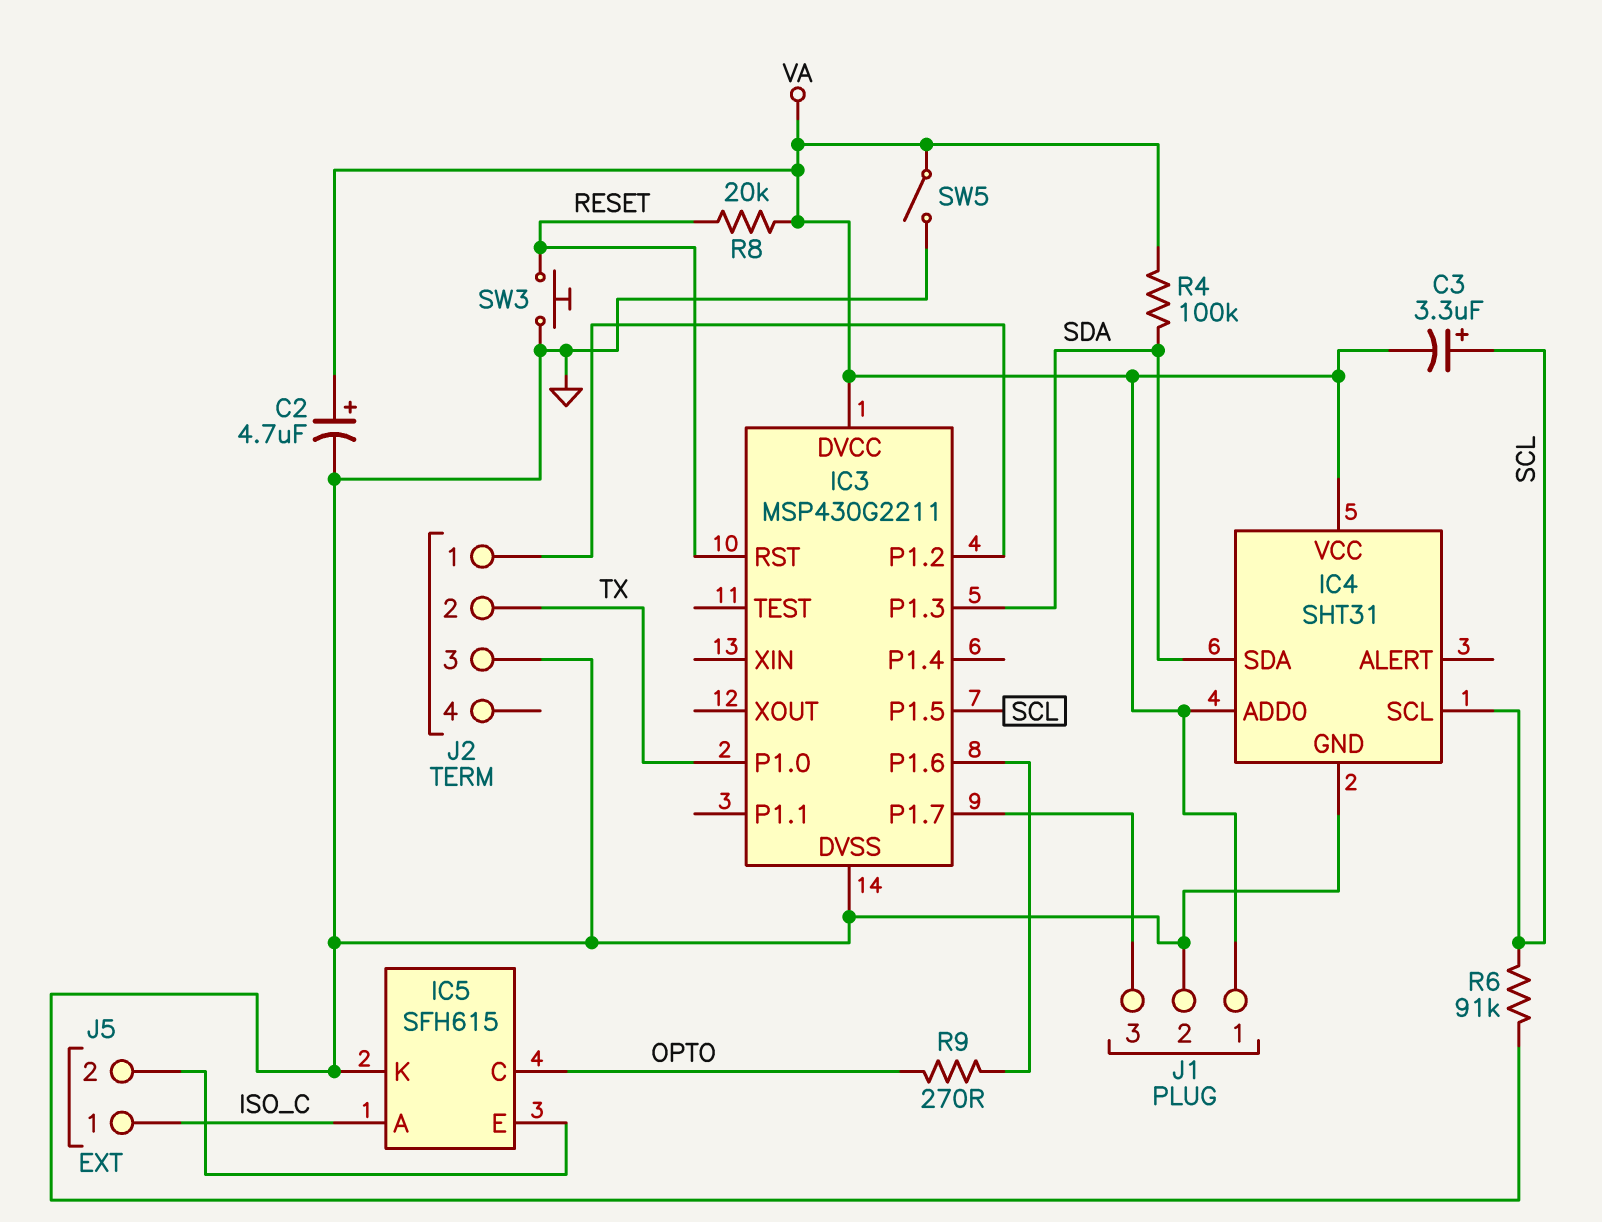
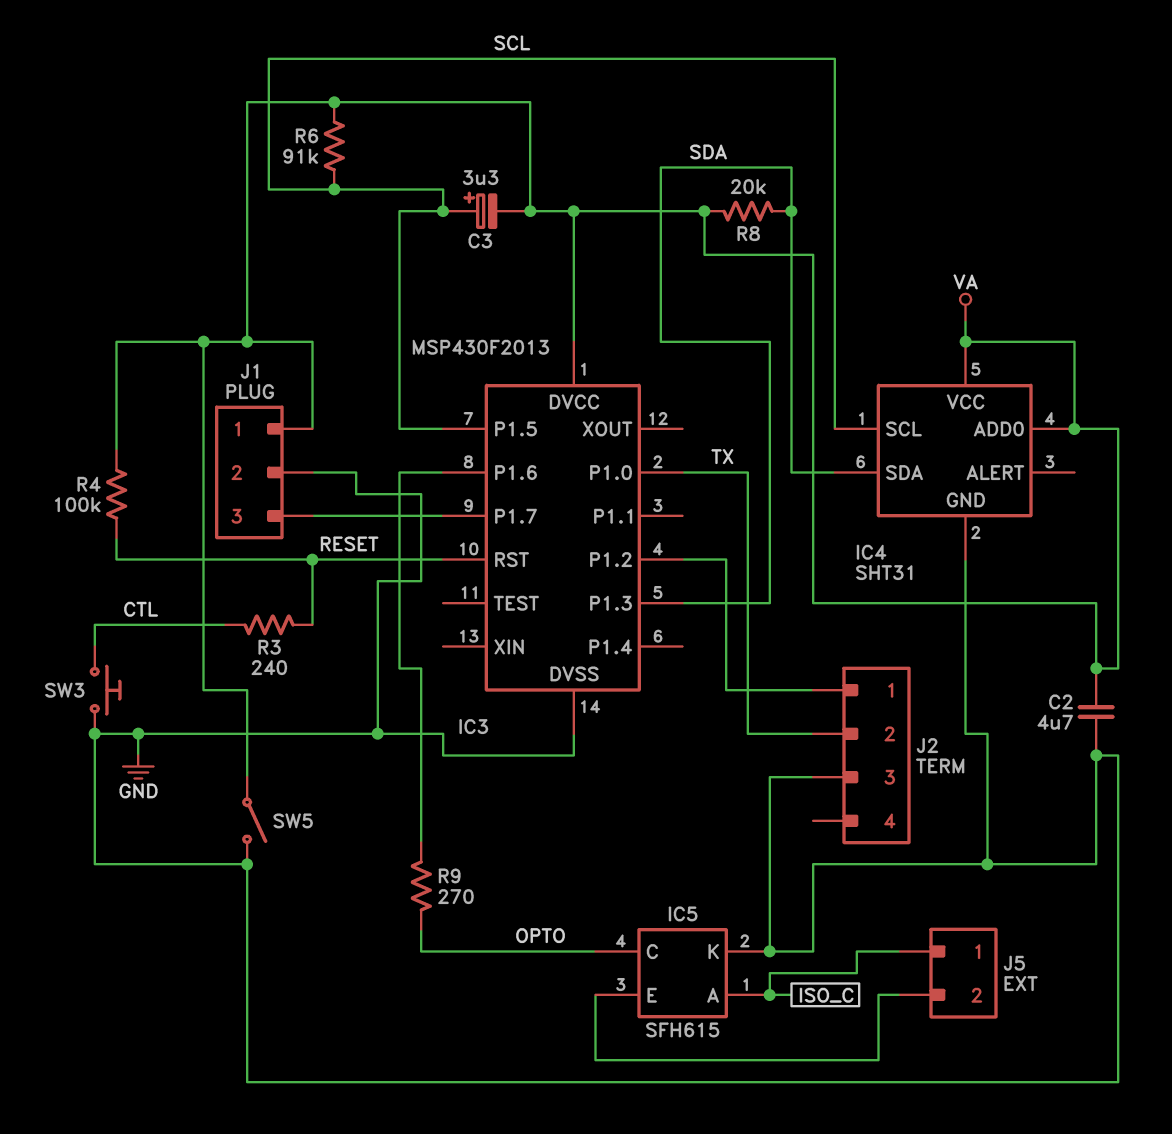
C2: 4.7uF (plus VA, minus GND) -> 4.7uF (GND, VA)
IC3: MSP430G2211 -> MSP430F2013
R3: none -> 240 (CTL, RESET)
R4: 100k (SDA, VA) -> 100k (RESET, VA)
R6: 91k (GND, SCL) -> 91k (SCL, VA)
R8: 20k (RESET, VA) -> 20k (SDA, VA)
SW3: button (GND, RESET) -> button (CTL, GND)

